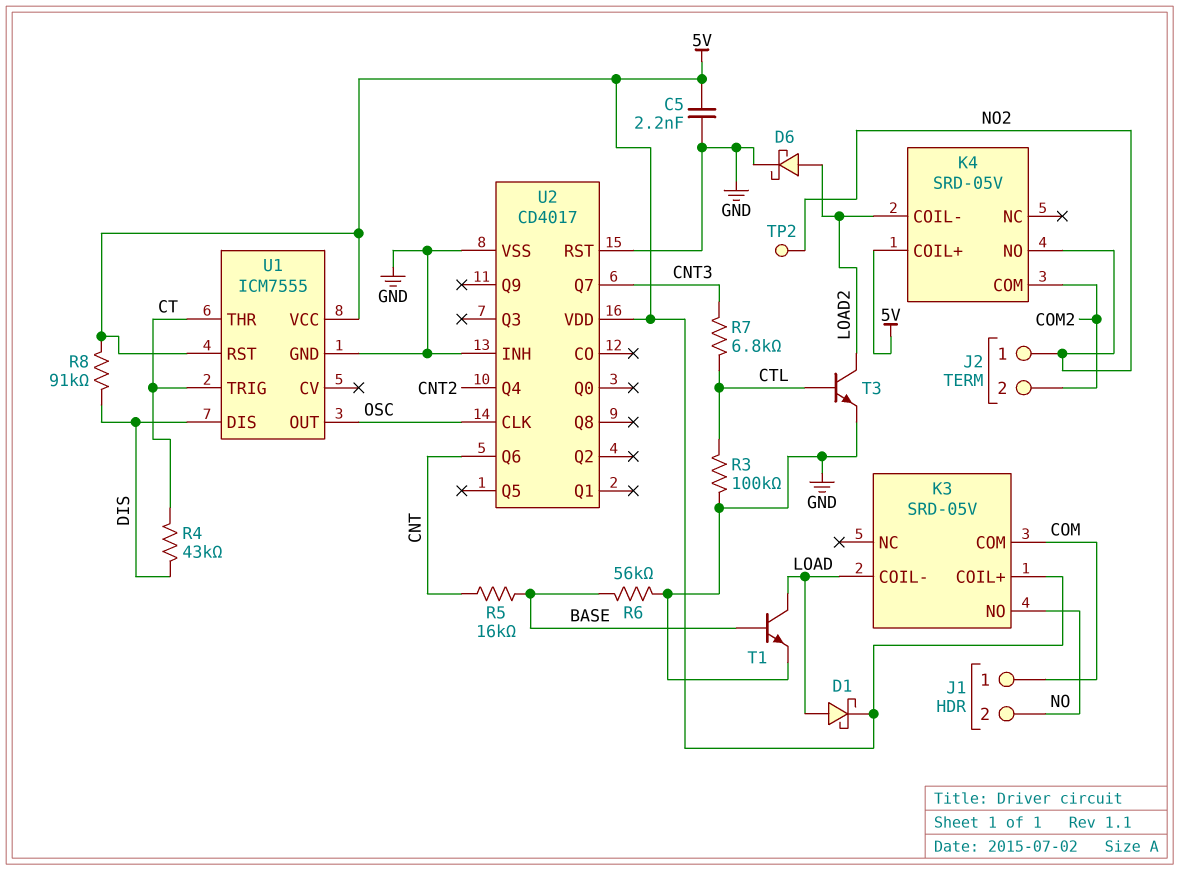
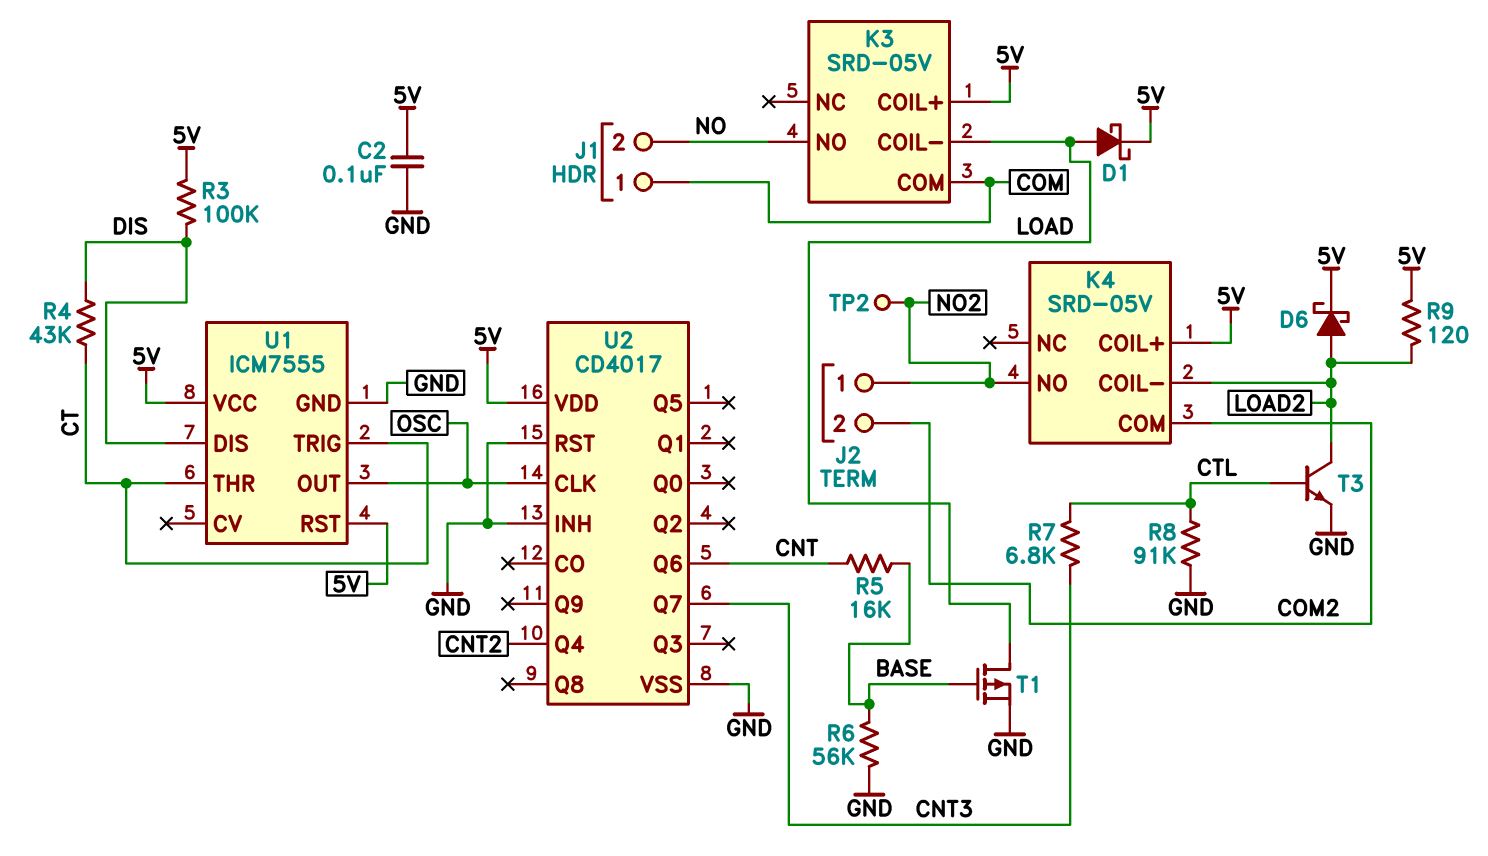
C2: none -> 100nF (5V, GND)
C5: 2.2nF (5V, GND) -> none
D6: schottky (A LOAD2, K GND) -> schottky (A LOAD2, K 5V)
R3: 100k (CTL, GND) -> 100k (5V, DIS)
R8: 91k (5V, DIS) -> 91k (CTL, GND)
R9: none -> 120 (5V, LOAD2)
T1: NPN (B BASE, C LOAD, E GND) -> PMOS (G BASE, D LOAD, S GND)

